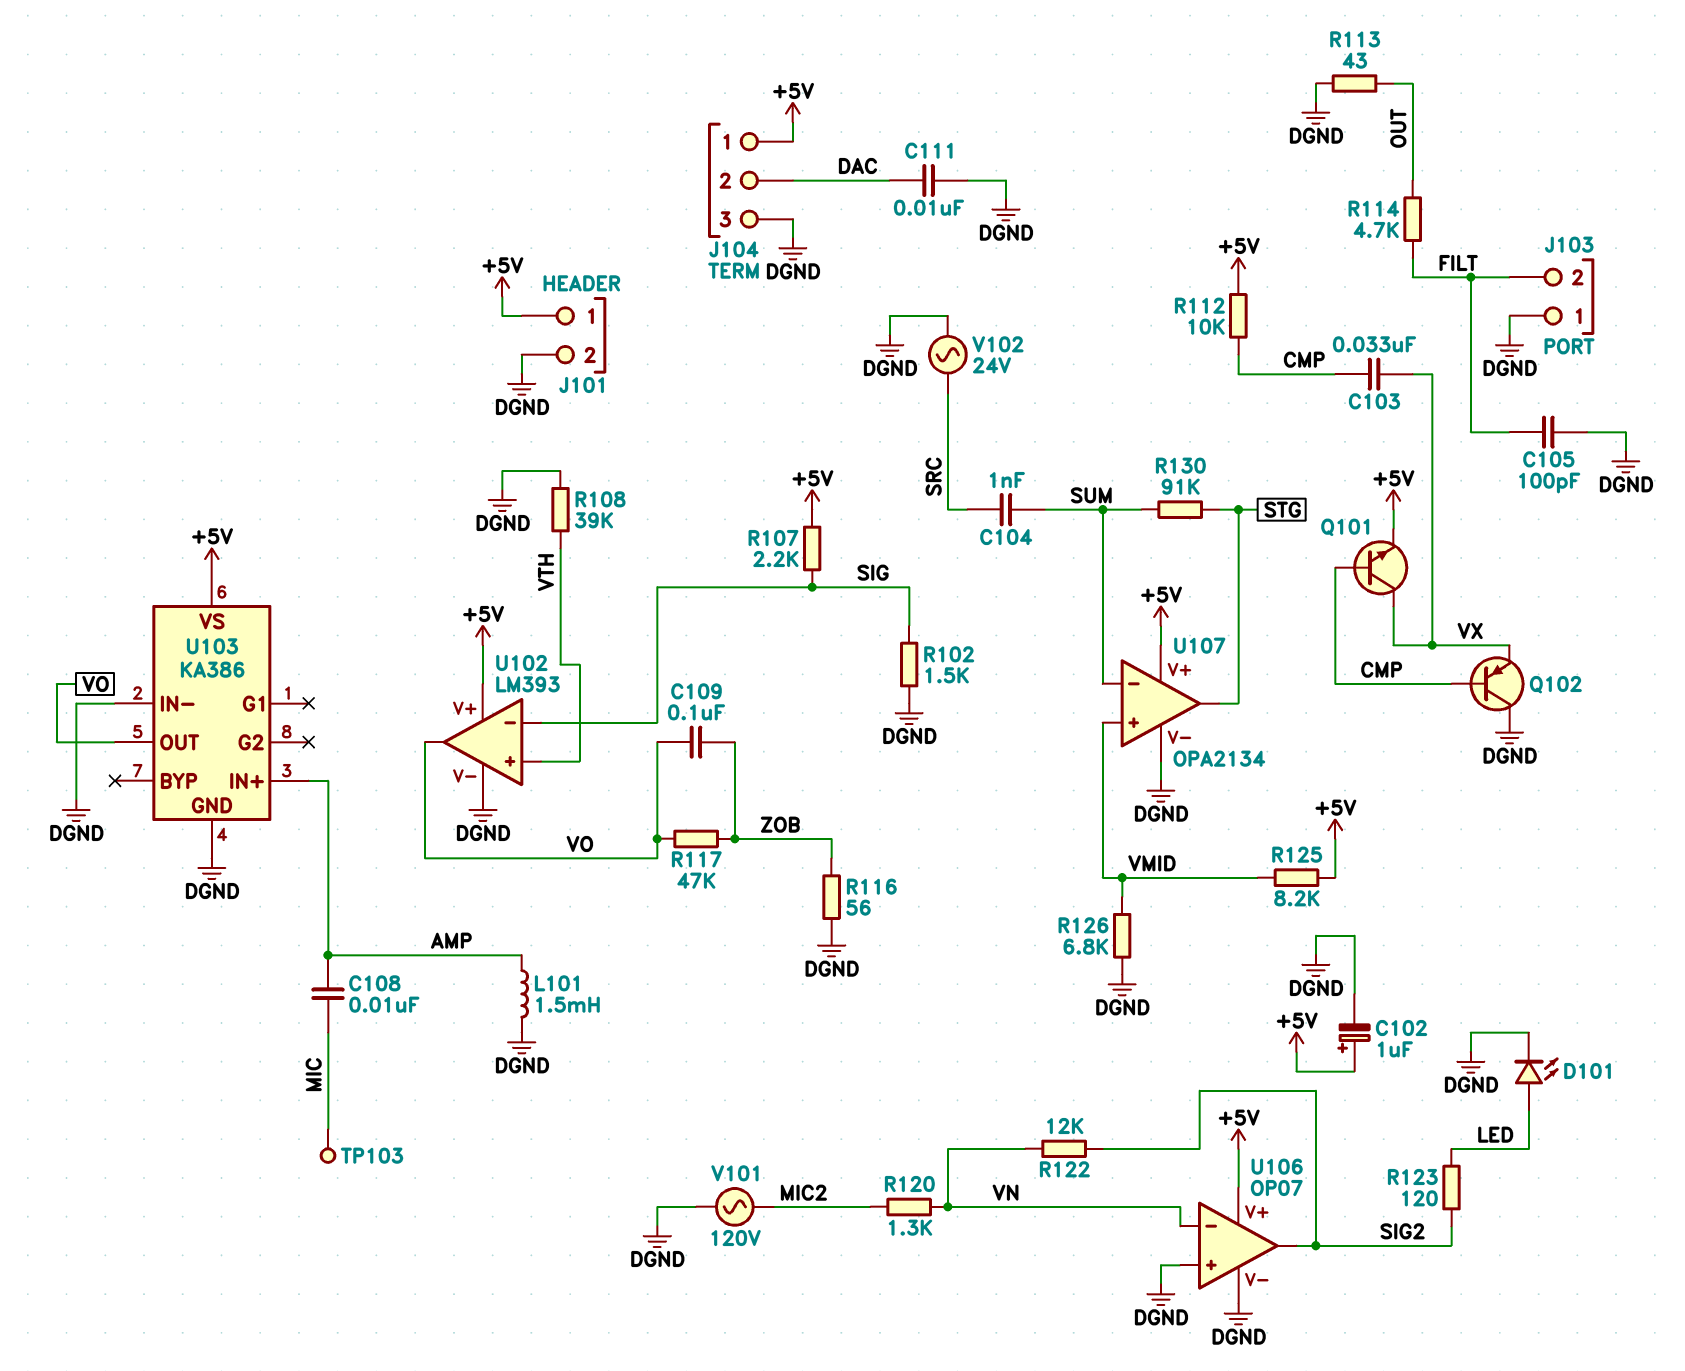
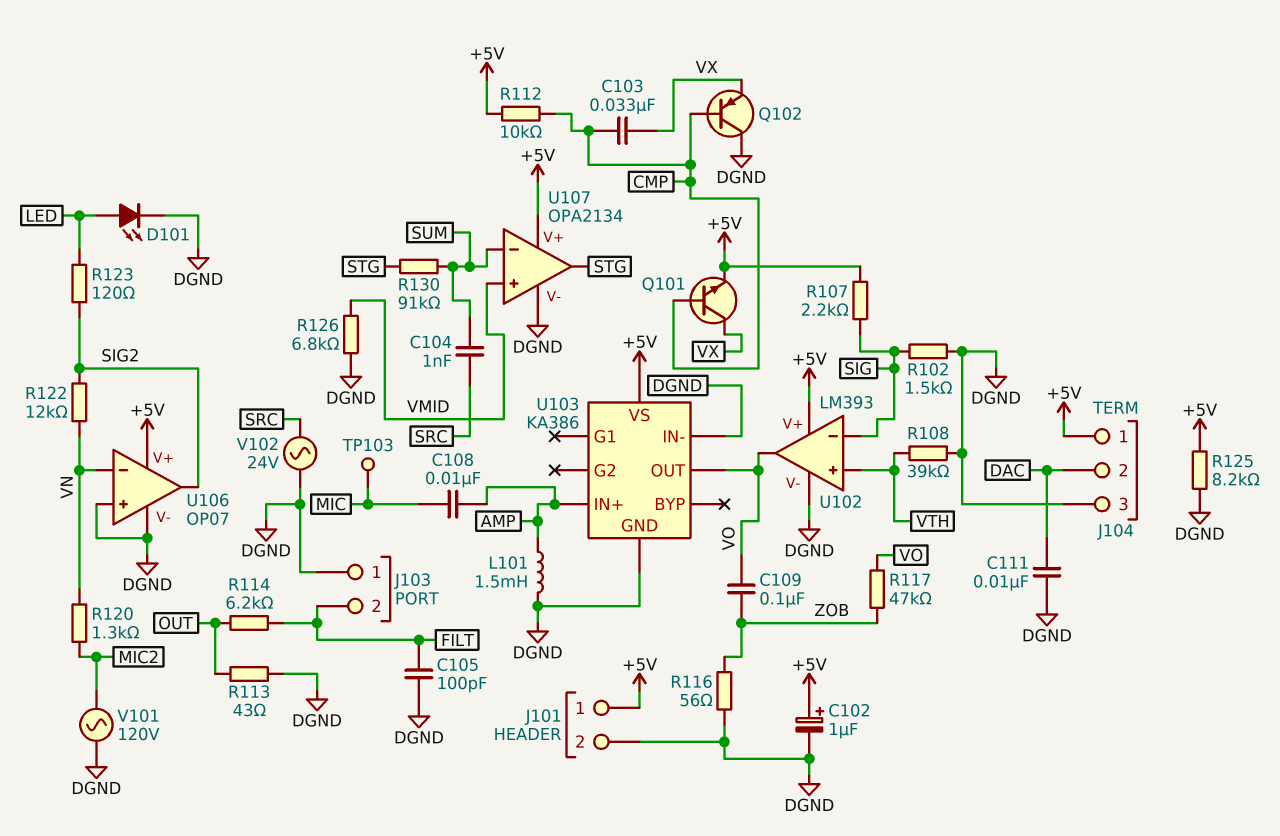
R114: 4.7k (FILT, OUT) -> 6.2k (FILT, OUT)
R125: 8.2k (+5V, VMID) -> 8.2k (+5V, DGND)

